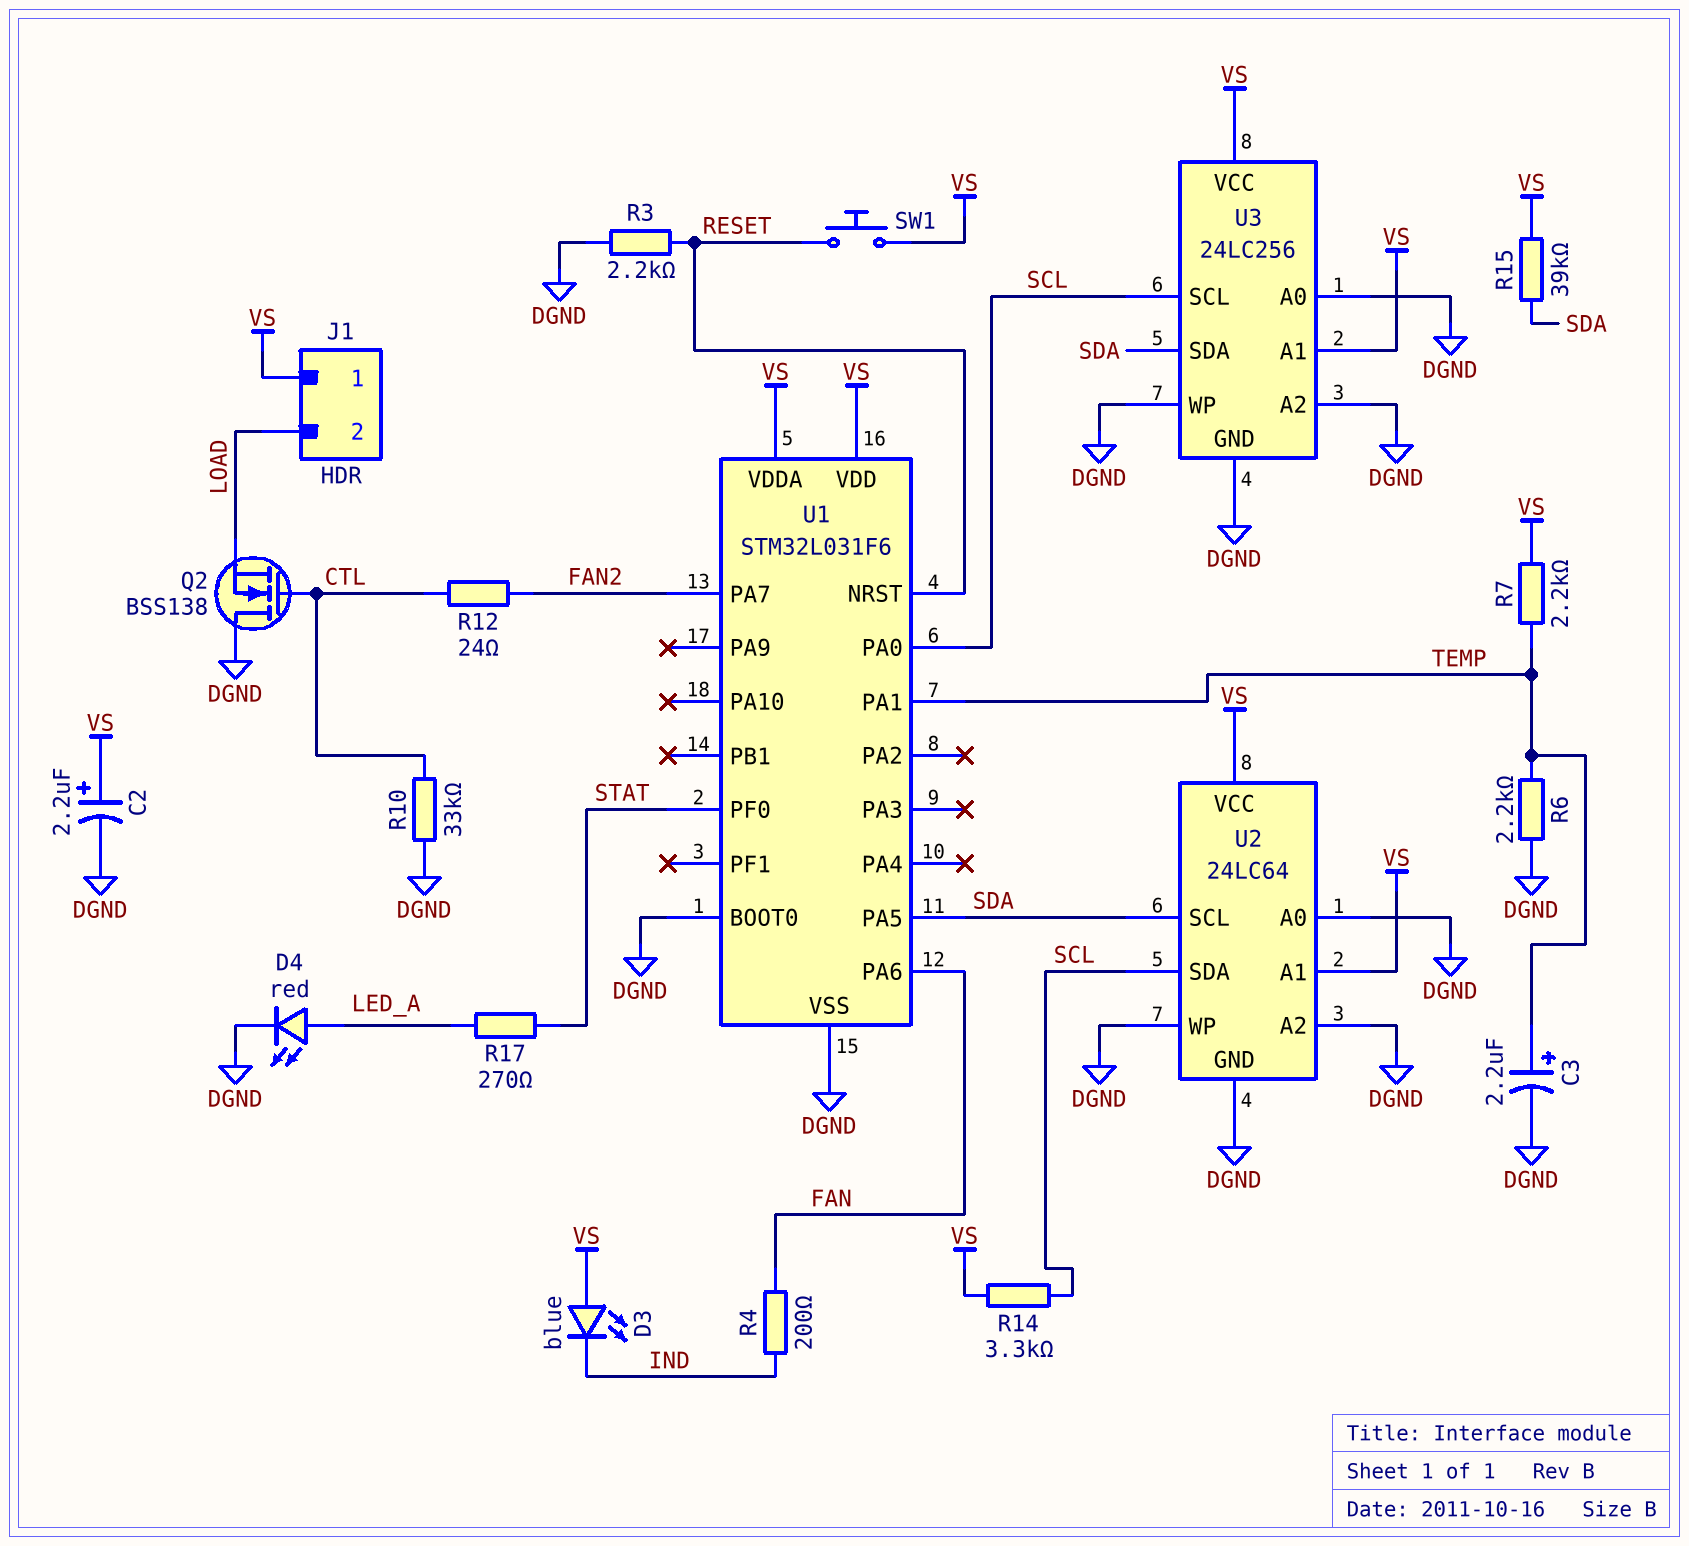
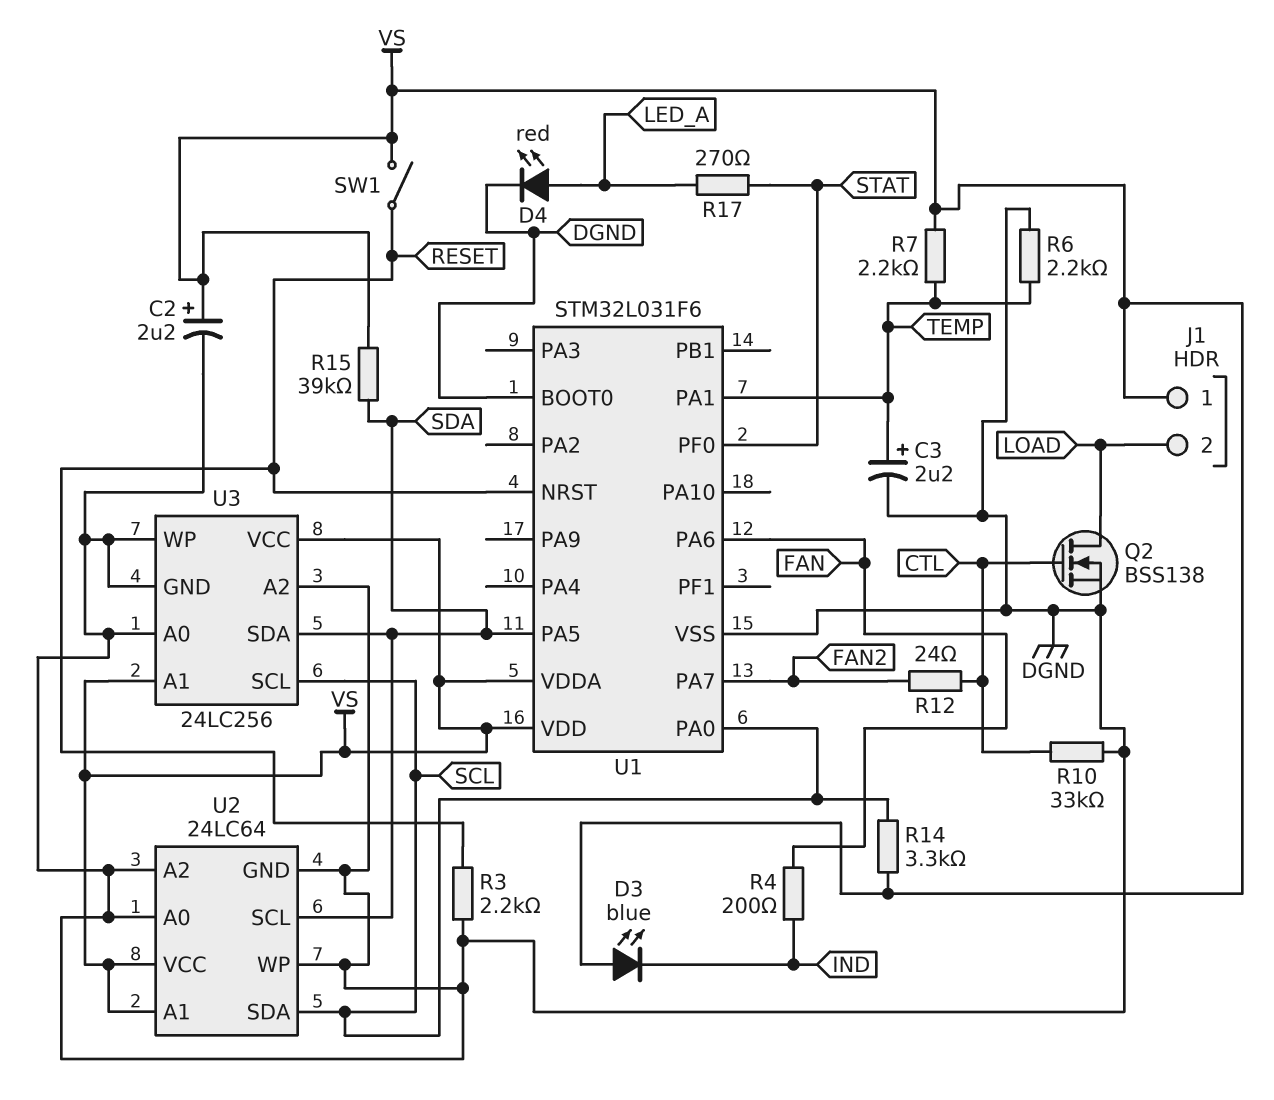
Q2: NMOS BSS138 (G CTL, D DGND, S LOAD) -> NMOS BSS138 (G CTL, D LOAD, S DGND)
SW1: button (RESET, VS) -> switch (RESET, VS)

